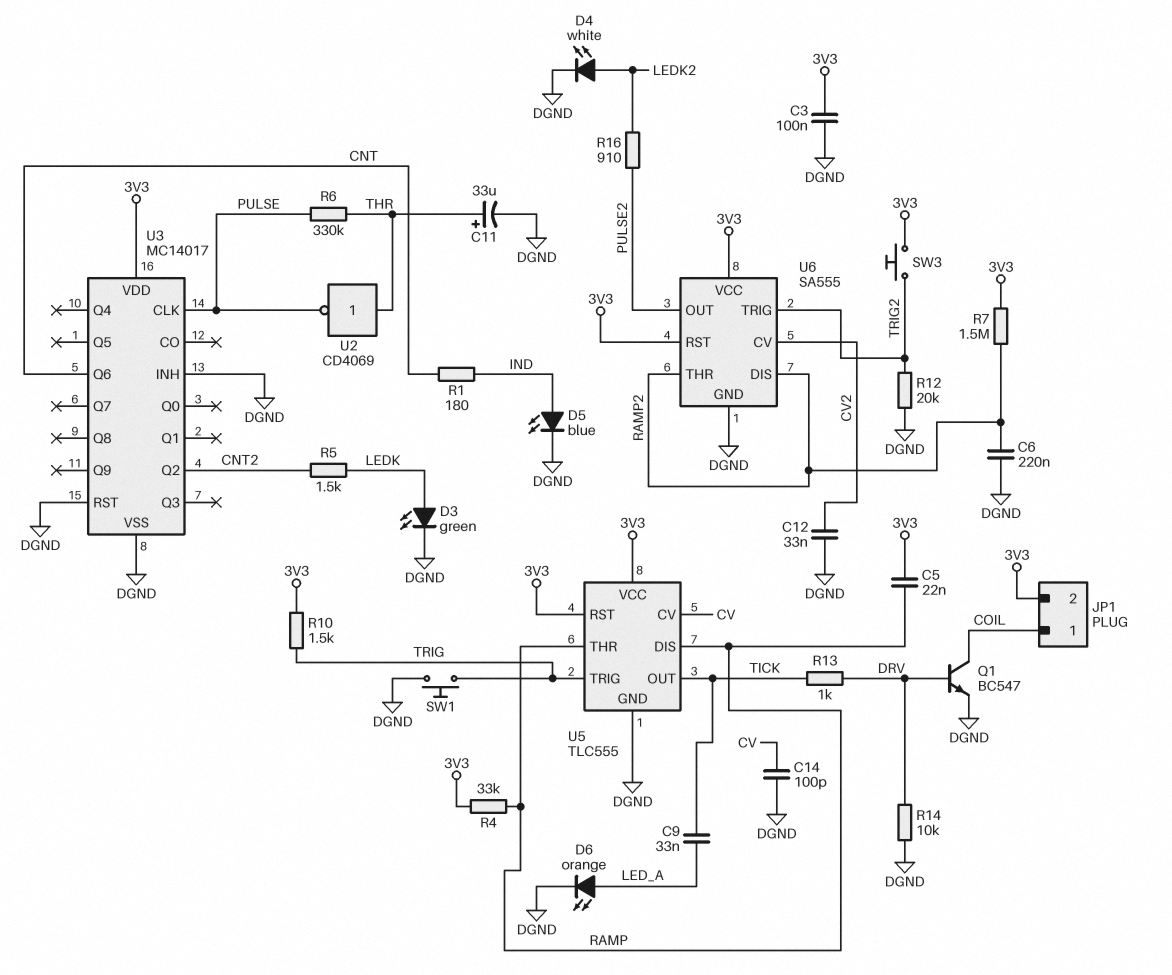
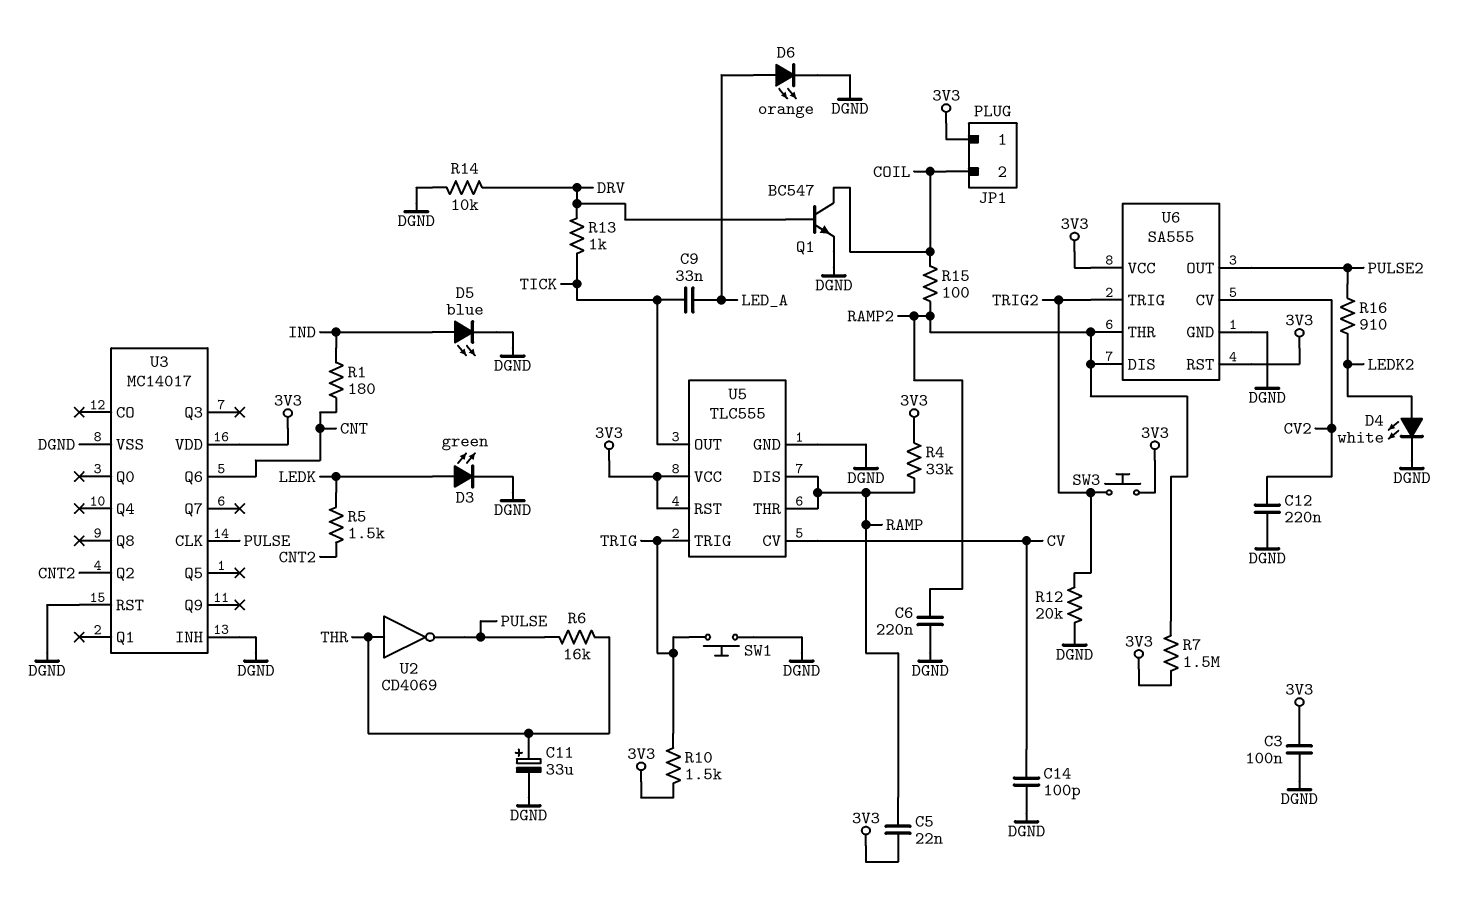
C12: 33nF (CV2, DGND) -> 220nF (CV2, DGND)
JP1 pin 1: COIL -> 3V3
JP1 pin 2: 3V3 -> COIL
R6: 330k (PULSE, THR) -> 16k (PULSE, THR)
R15: none -> 100 (COIL, RAMP2)

